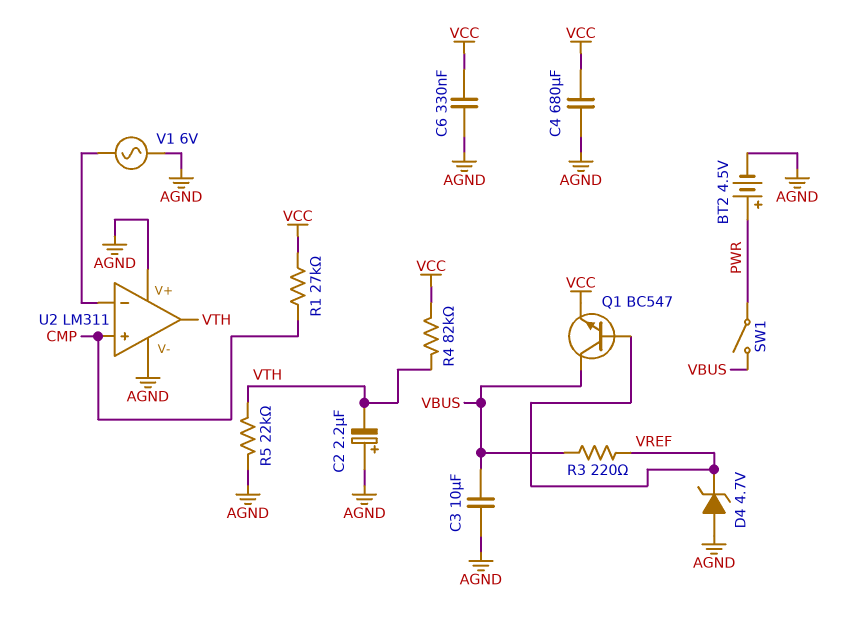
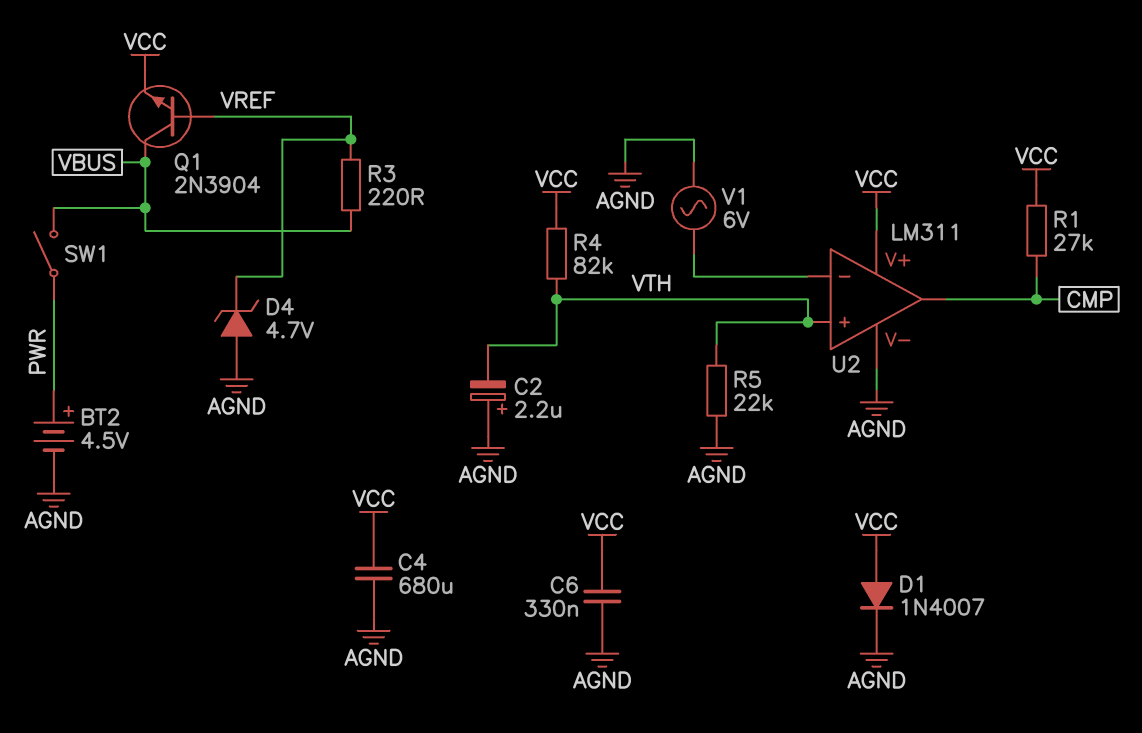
C3: 10uF (AGND, VBUS) -> none
D1: none -> diode 1N4007 (A VCC, K AGND)
Q1: NPN BC547 (B VREF, C VBUS, E VCC) -> NPN 2N3904 (B VREF, C VBUS, E VCC)
U2 pin V+: AGND -> VCC
U2 pin in+: CMP -> VTH
U2 pin out: VTH -> CMP

